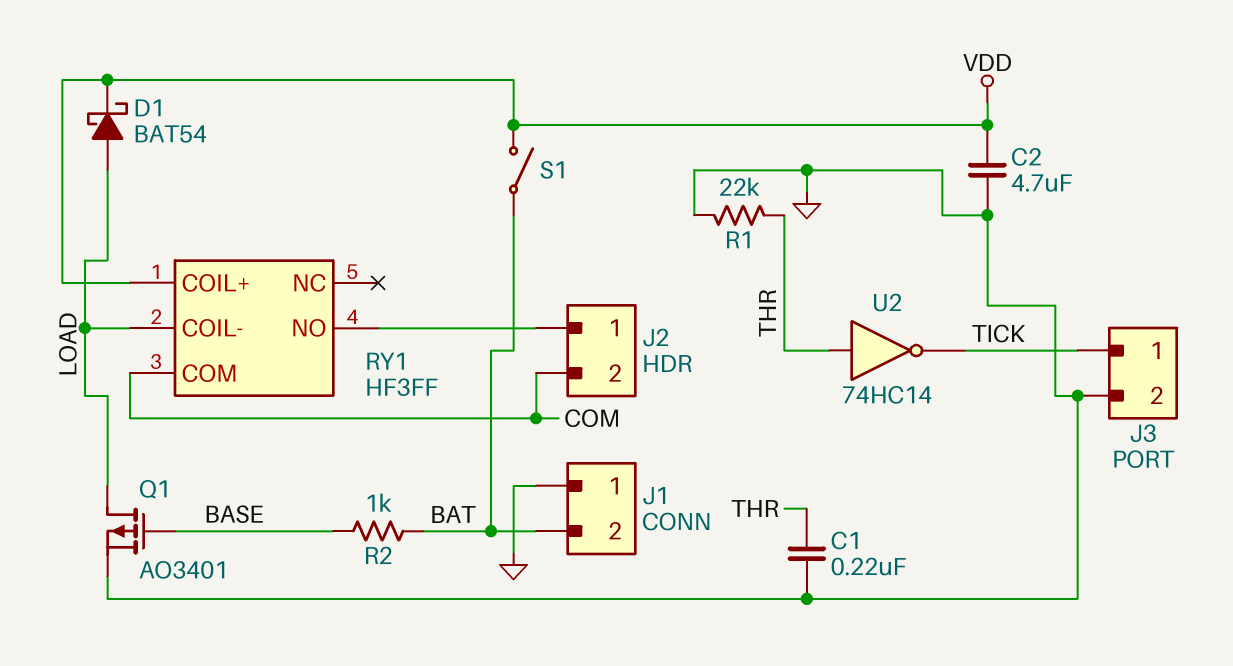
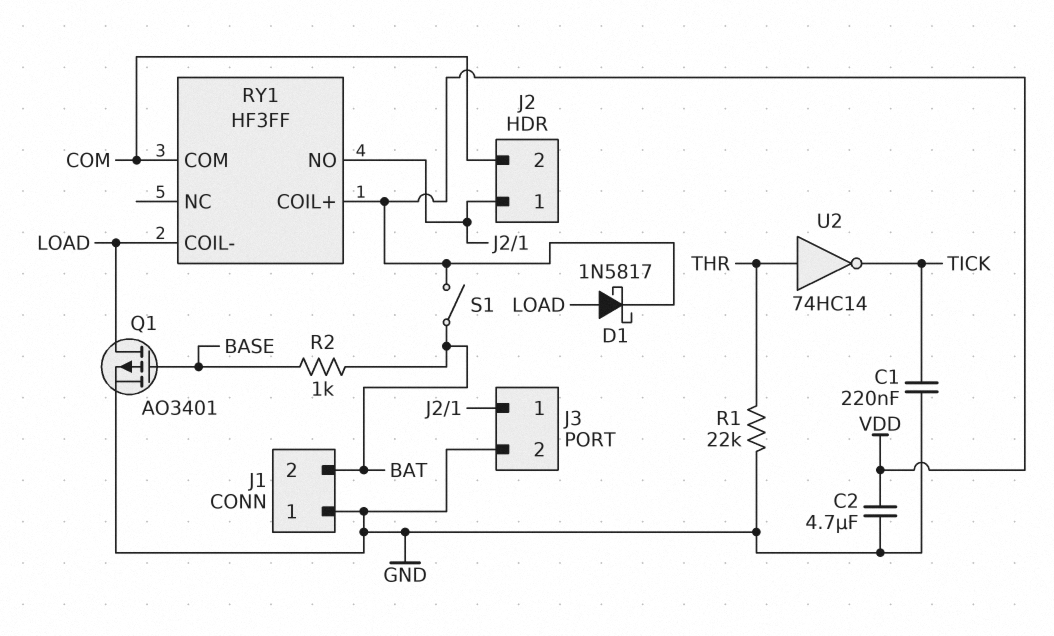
C1: 220nF (GND, THR) -> 220nF (GND, TICK)
D1: schottky BAT54 (A LOAD, K VDD) -> schottky 1N5817 (A LOAD, K VDD)
J3 pin 1: TICK -> J2/1

